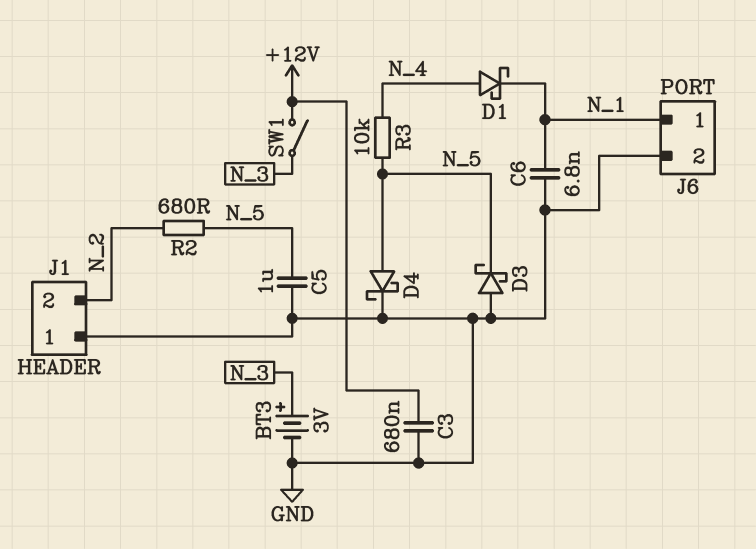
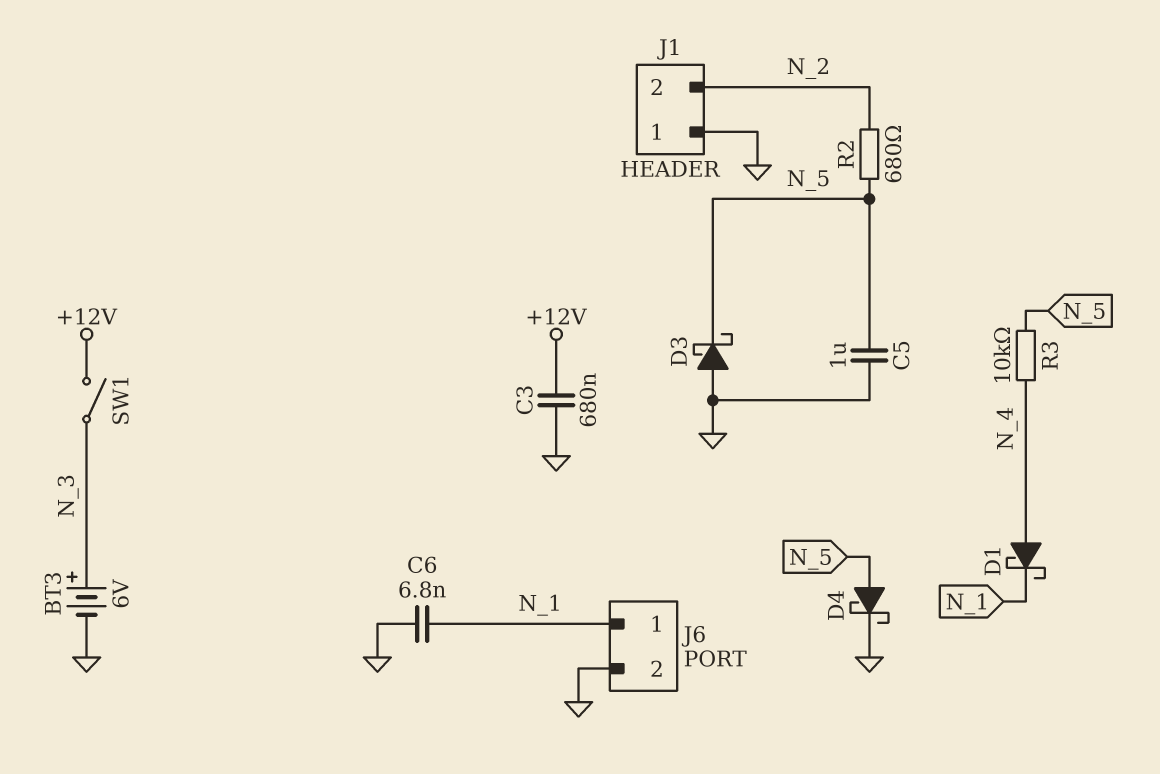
BT3: 3V (plus N_3, minus GND) -> 6V (plus N_3, minus GND)

